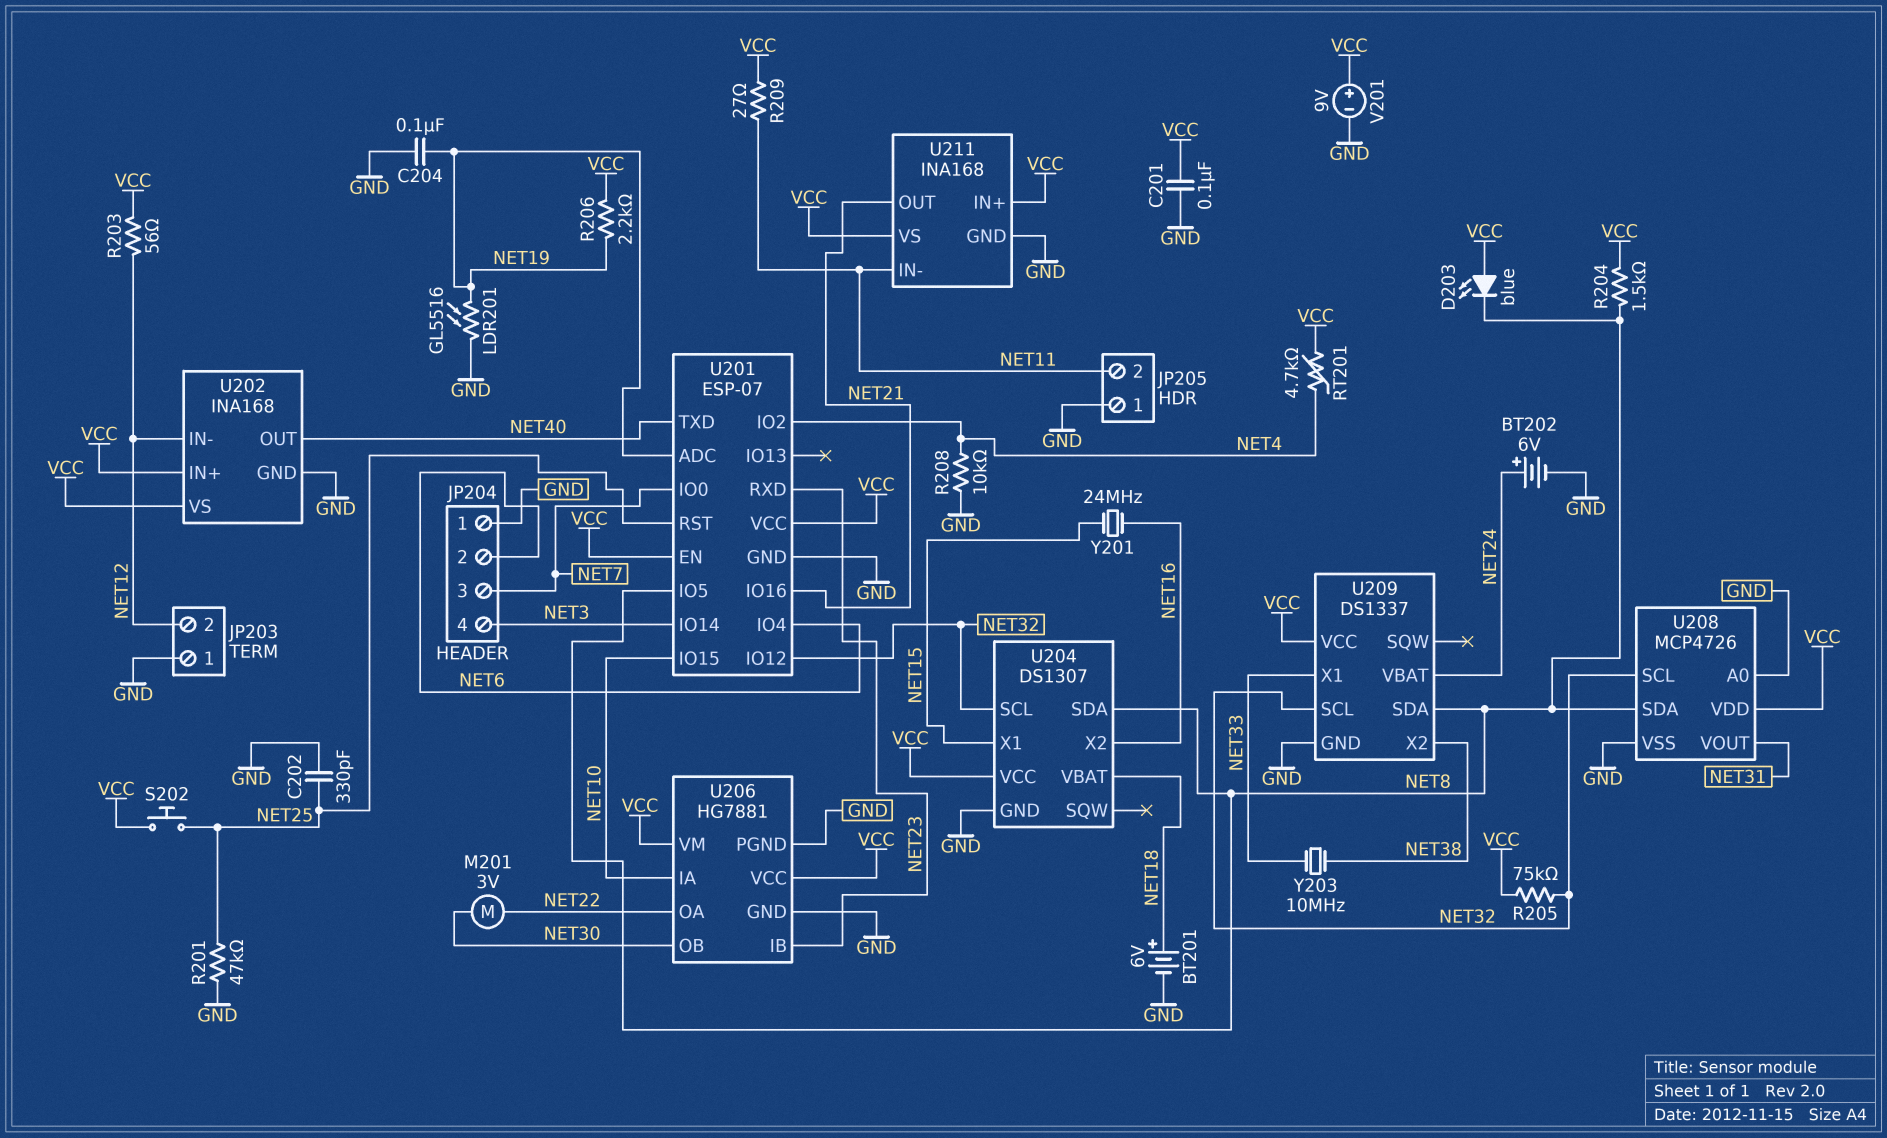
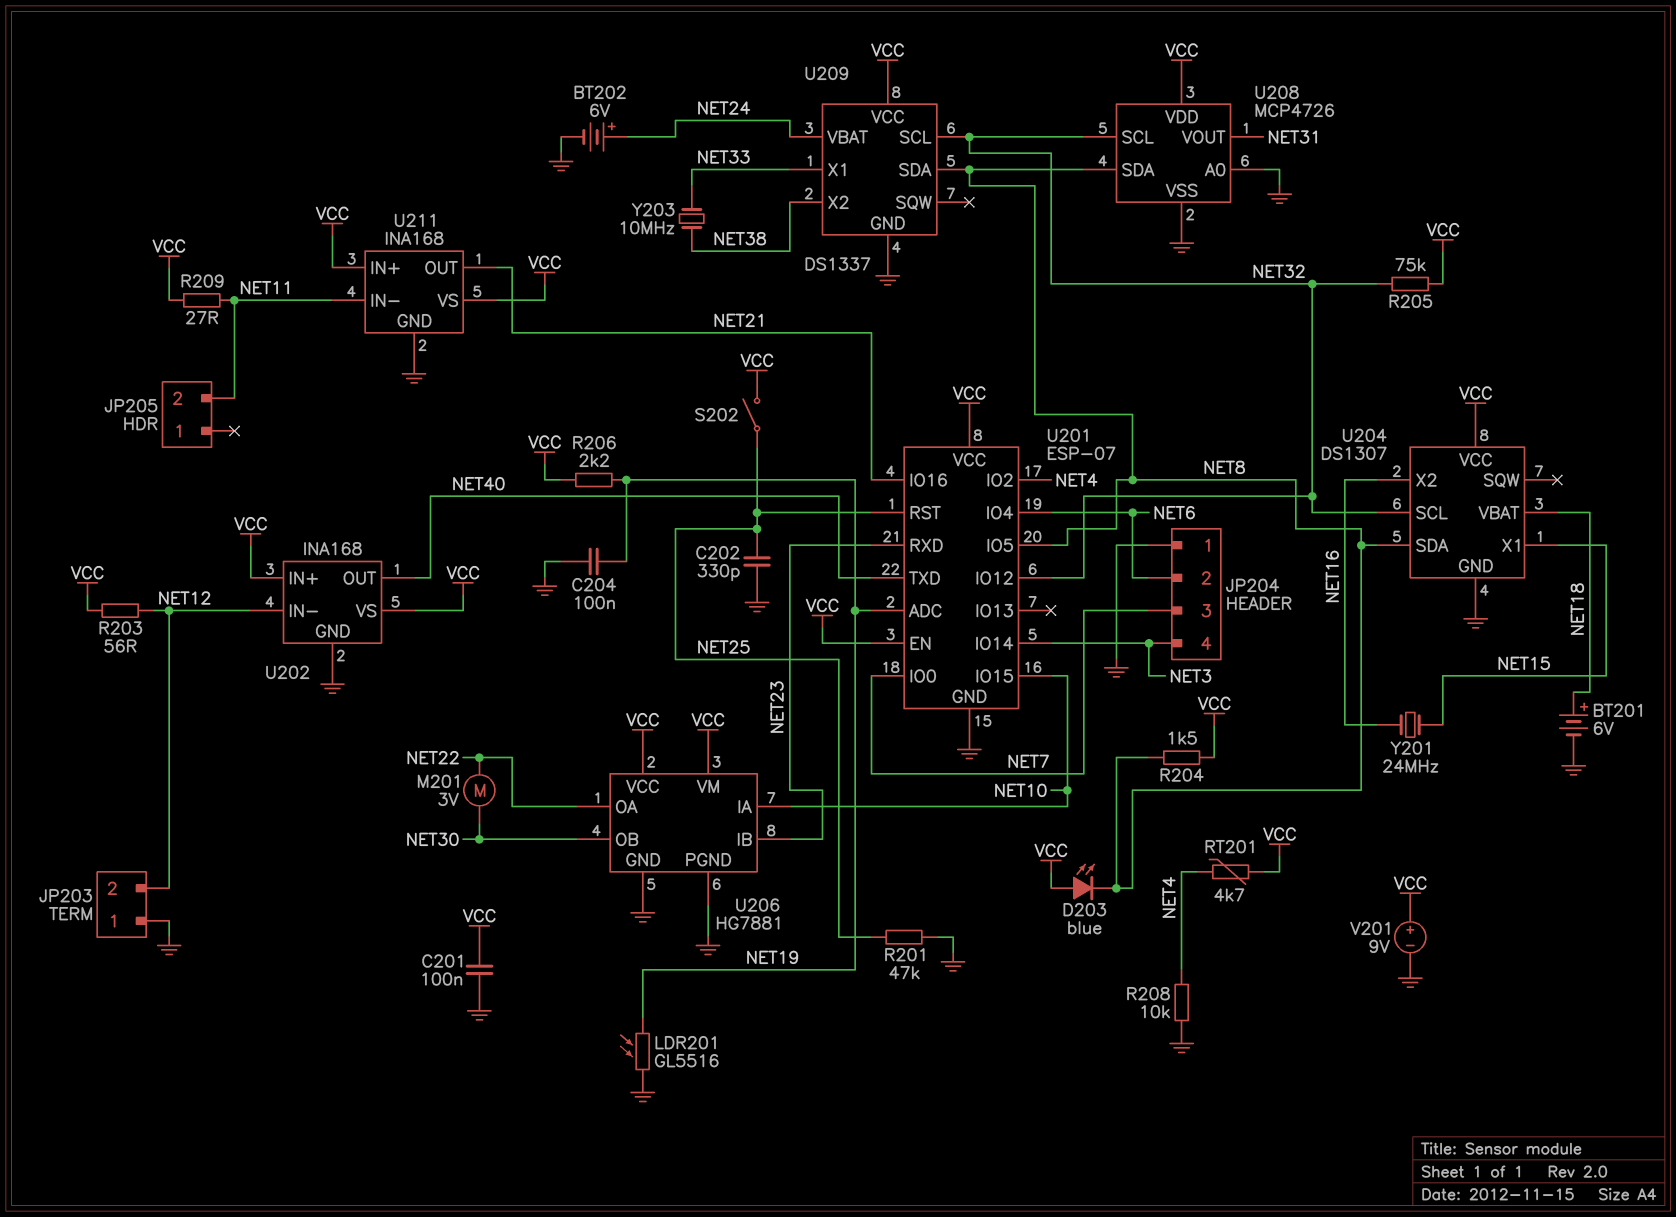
JP205 pin 1: GND -> none
S202: button (NET25, VCC) -> switch (NET25, VCC)

